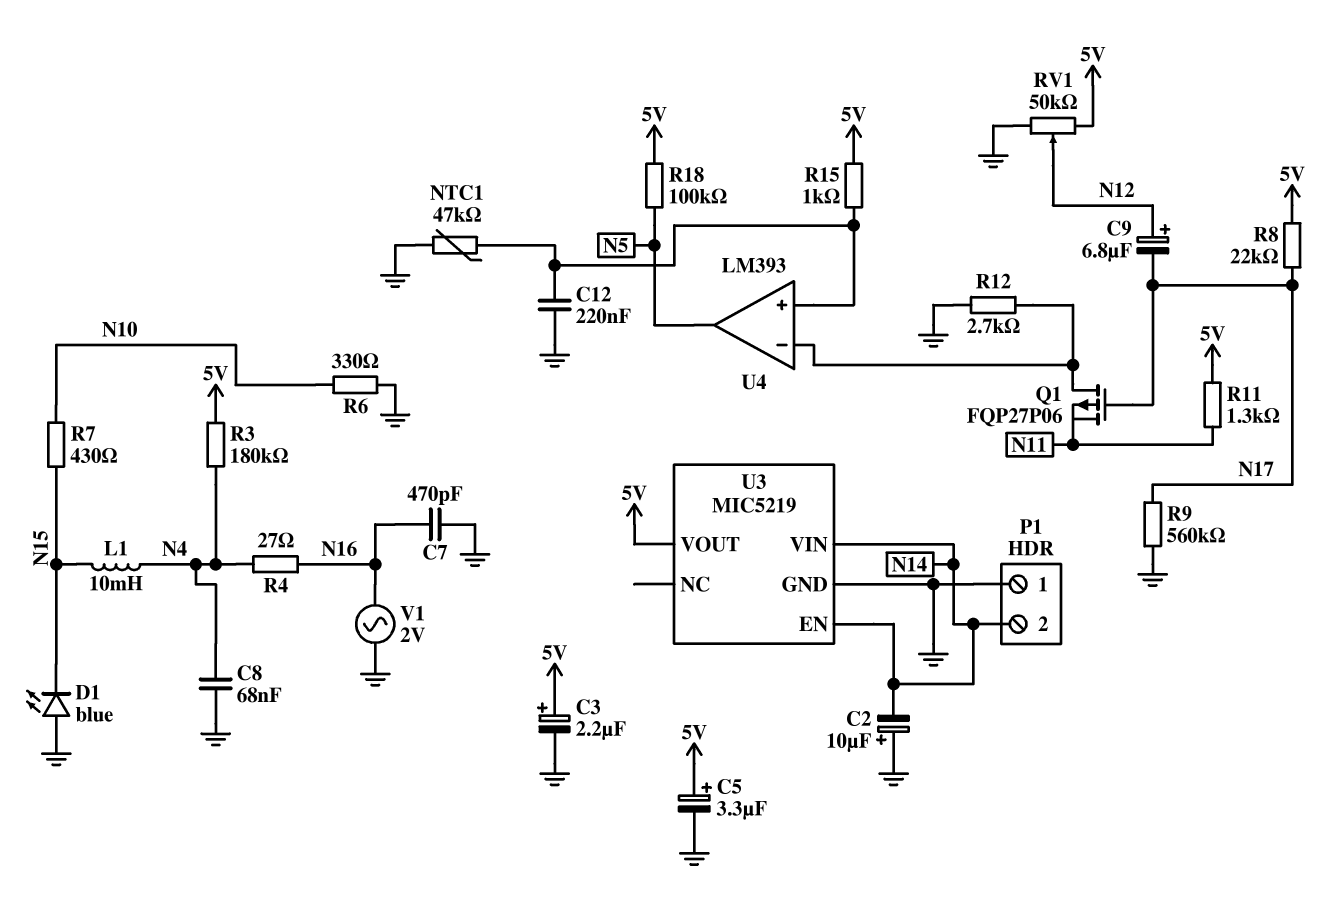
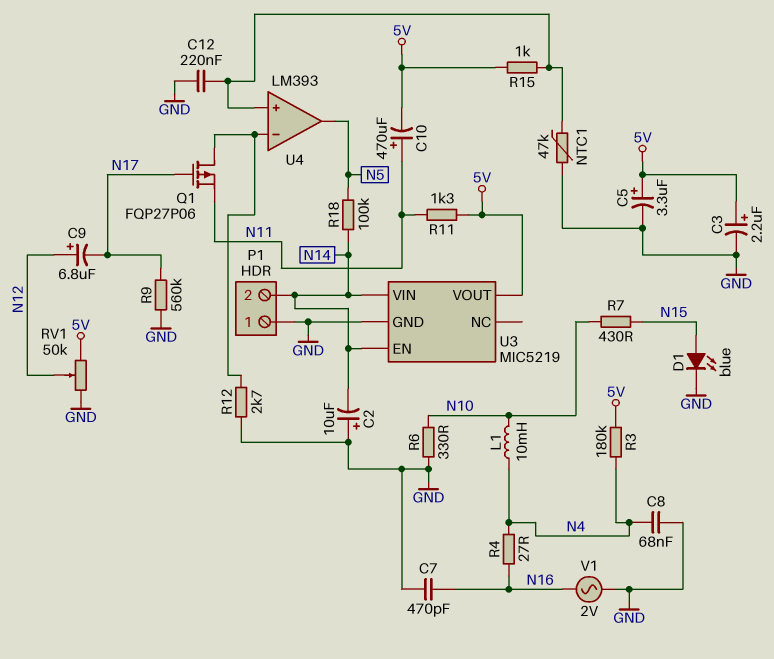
C10: none -> 470uF (plus N11, minus 5V)
D1: LED blue (A GND, K N15) -> LED blue (A N15, K GND)
L1: 10mH (N4, N15) -> 10mH (N4, N10)
R8: 22k (5V, N17) -> none
R18: 100k (5V, N5) -> 100k (N5, N14)

